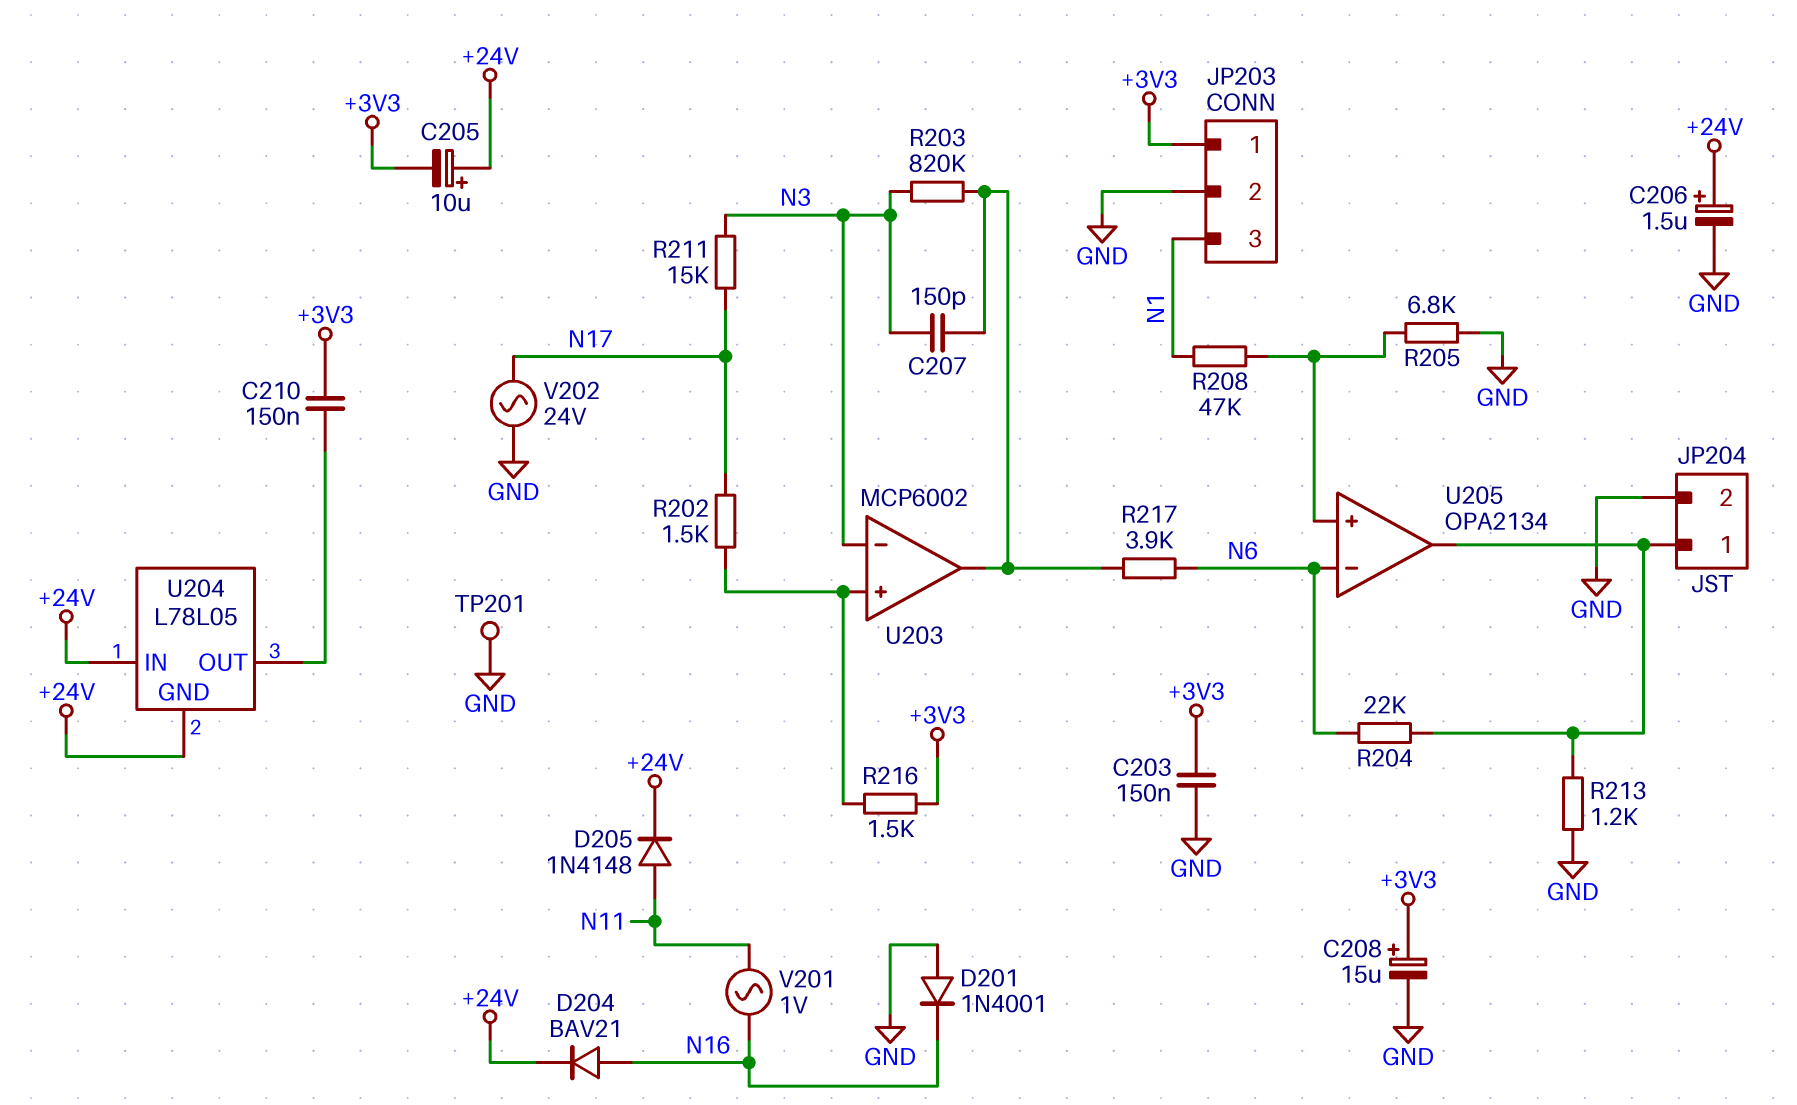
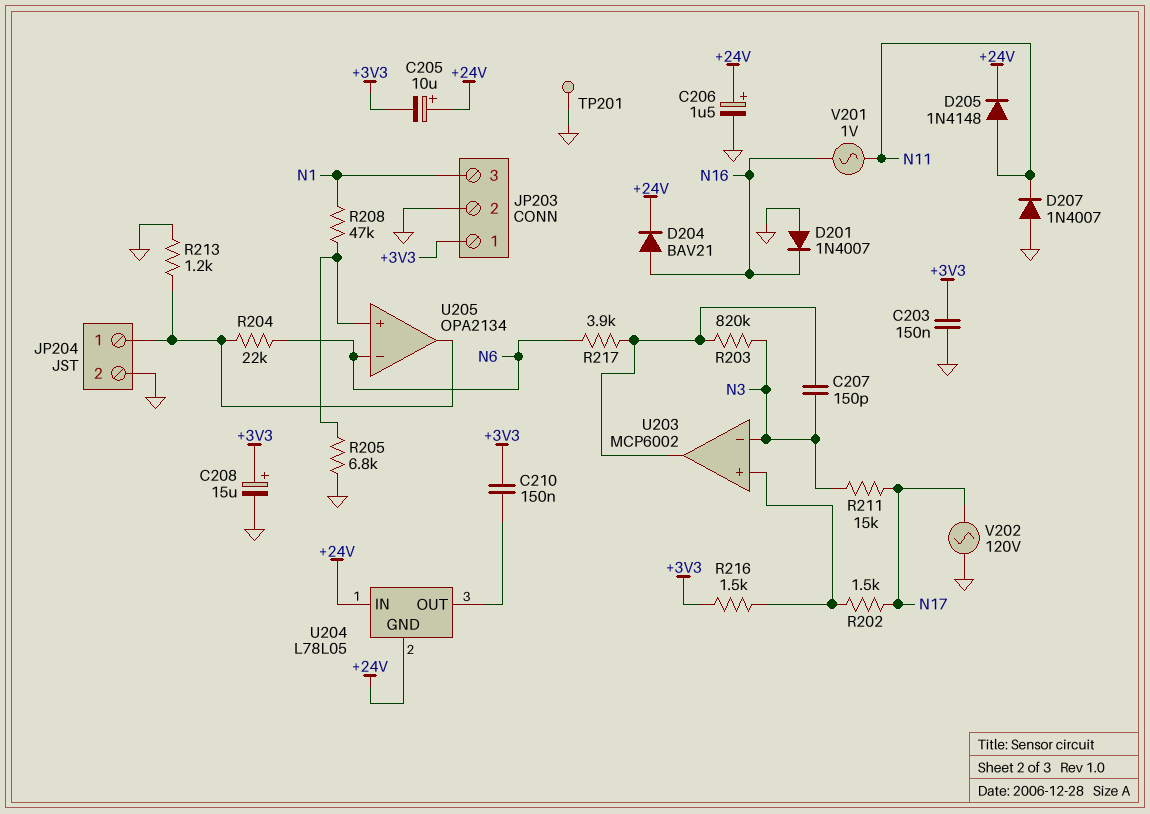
D201: diode 1N4001 (A GND, K N16) -> diode 1N4007 (A GND, K N16)
D207: none -> diode 1N4007 (A GND, K N11)
V202: AC 24V (GND, N17) -> AC 120V (GND, N17)

